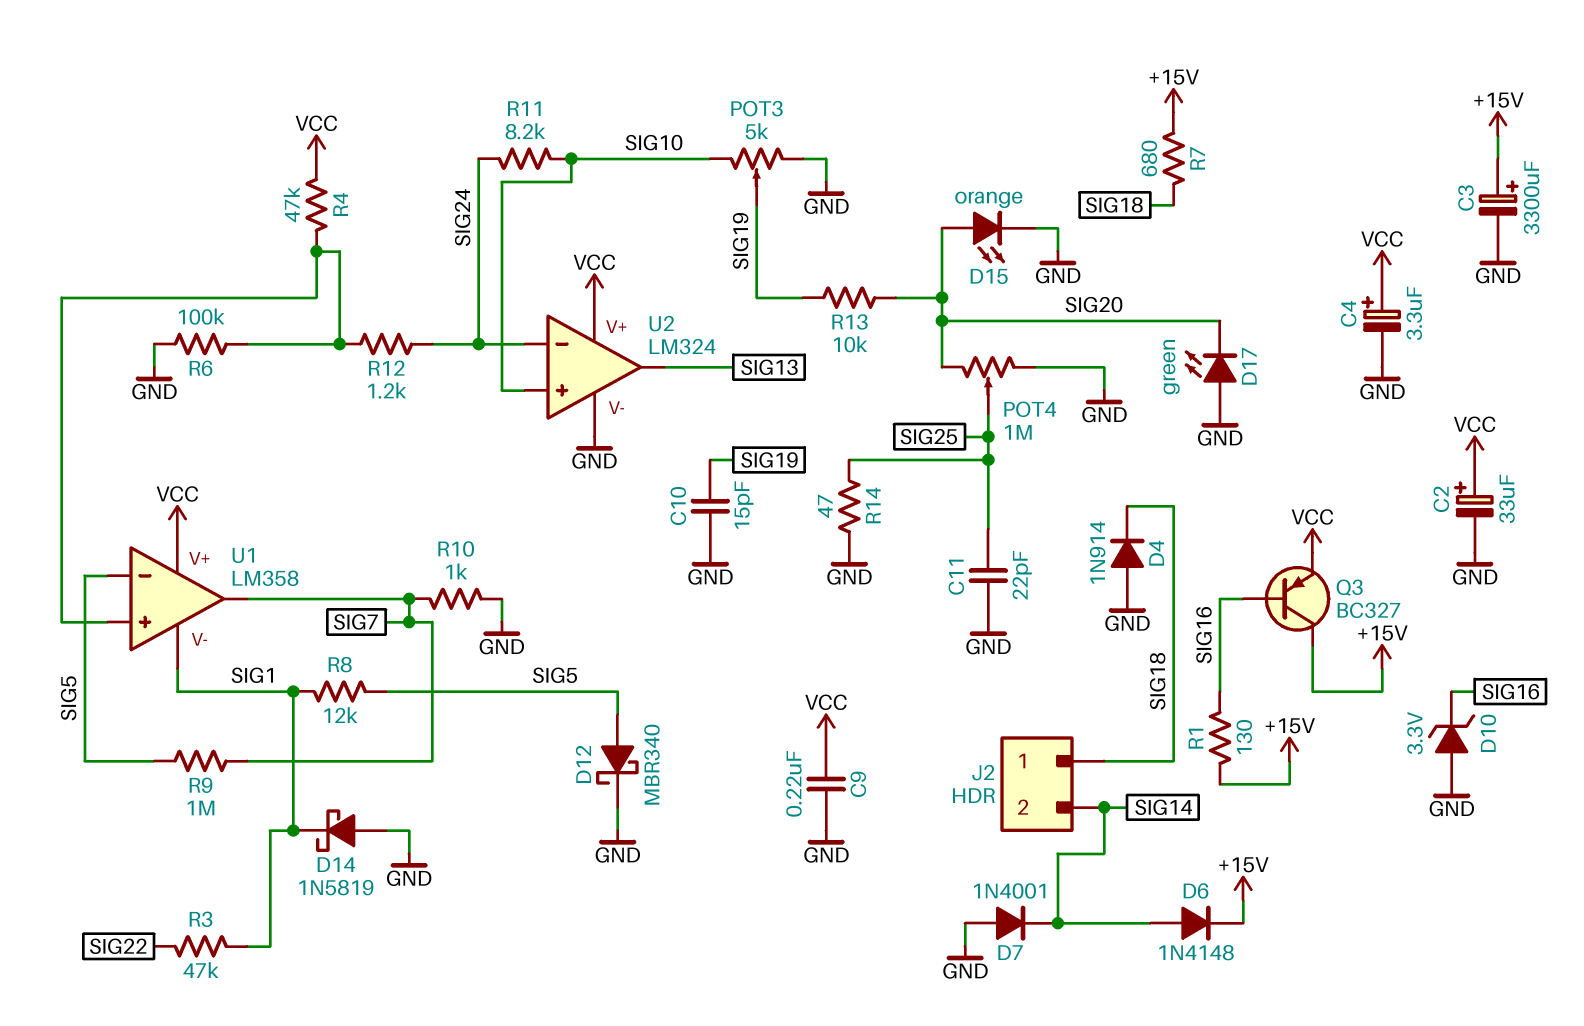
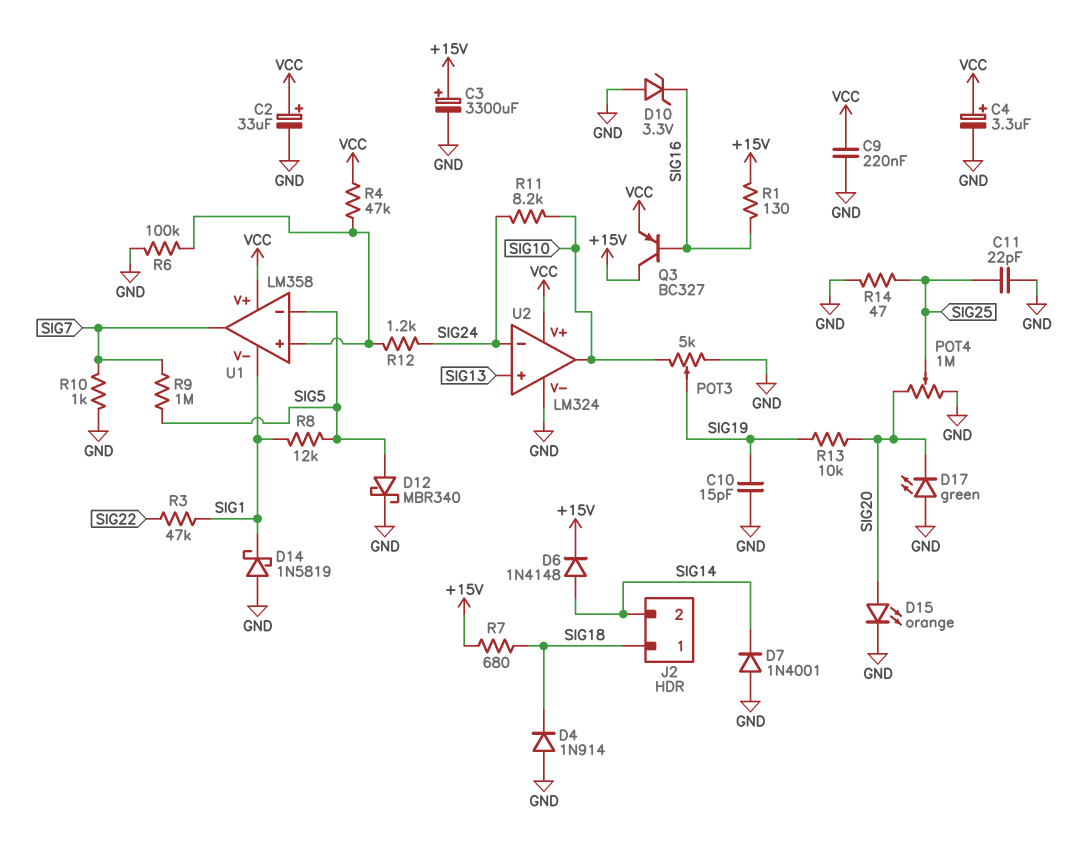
U2 pin in+: SIG10 -> SIG13
U2 pin out: SIG13 -> SIG10

